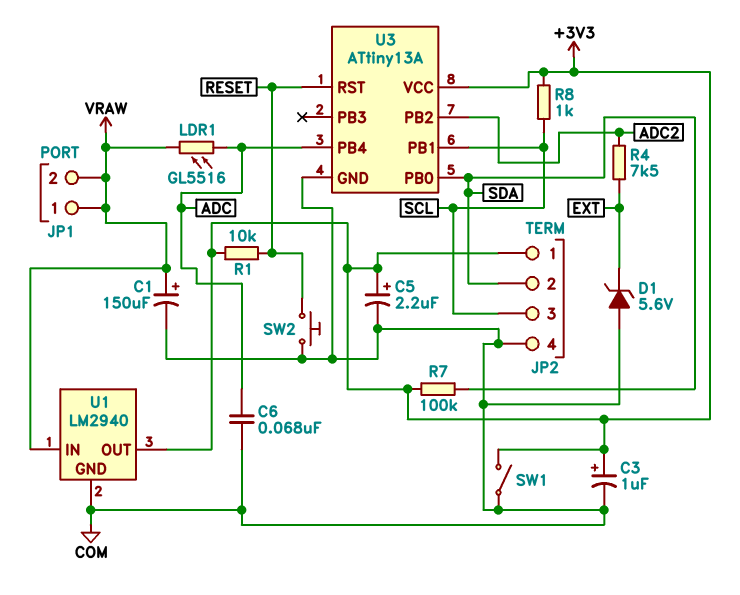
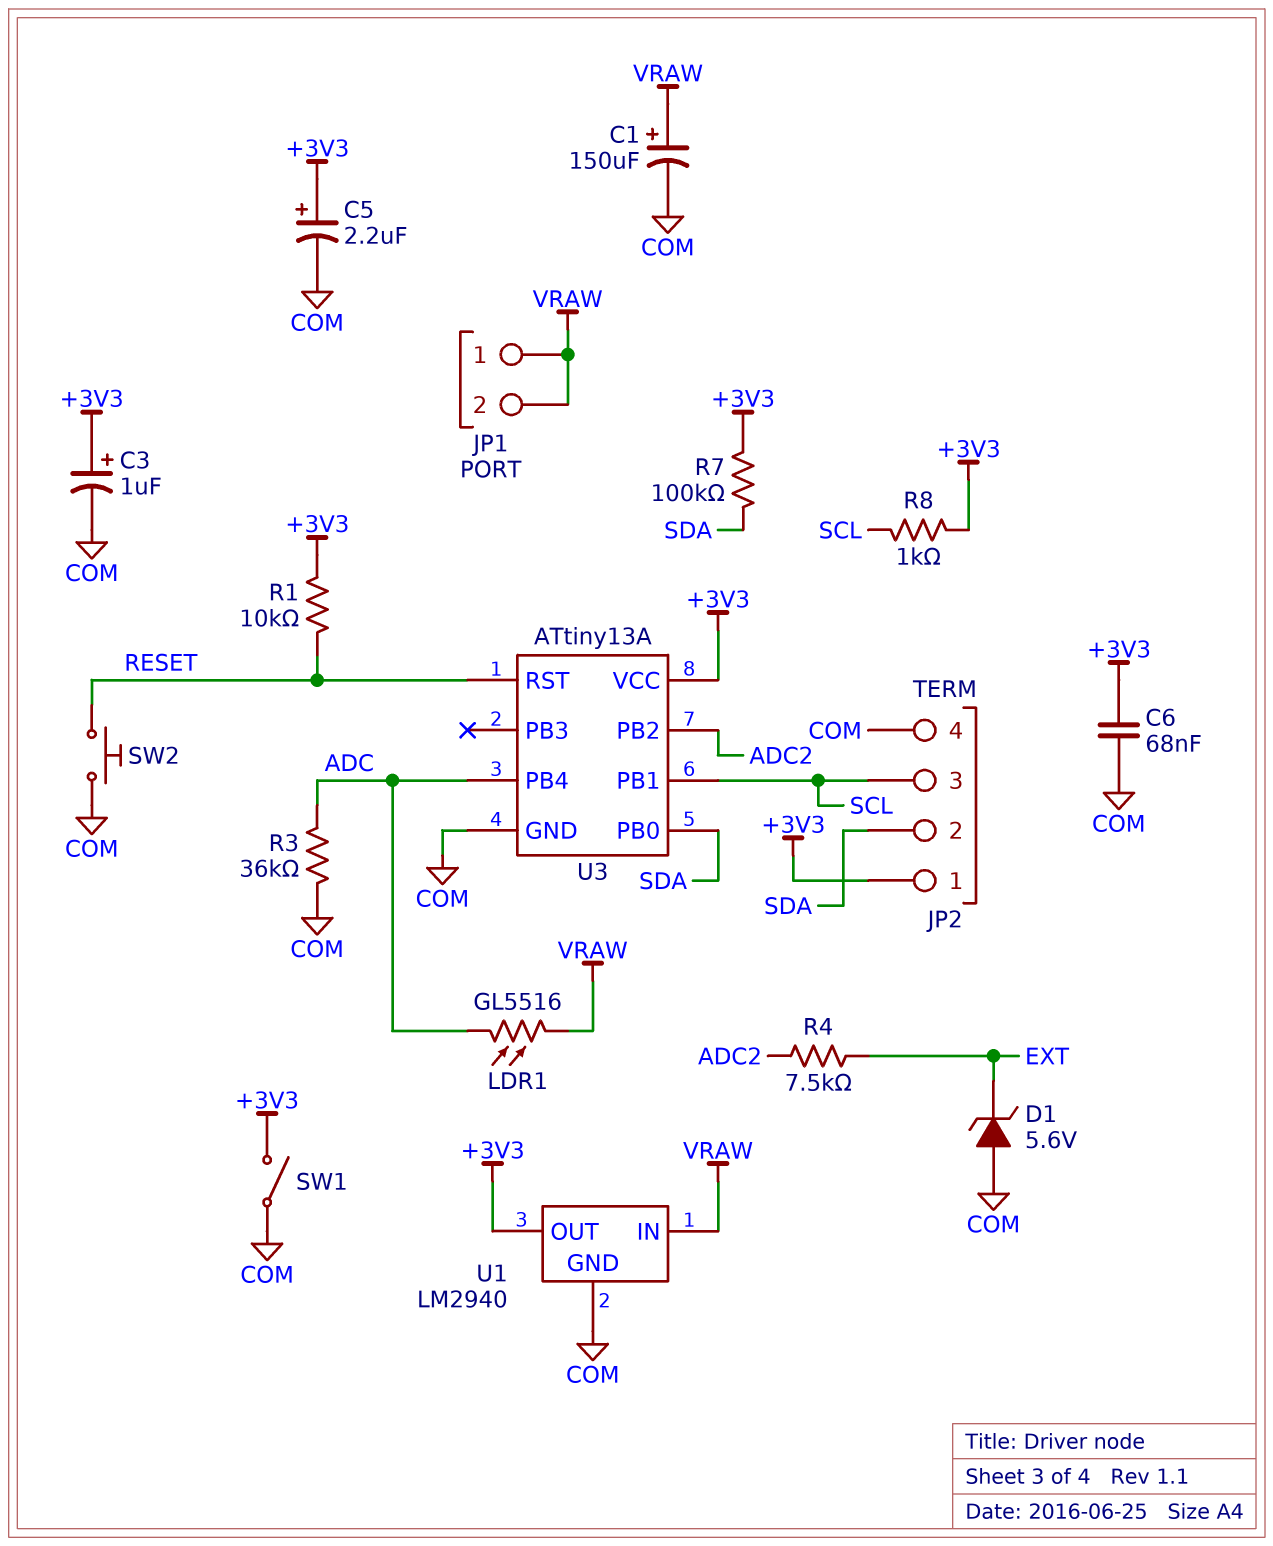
C6: 68nF (ADC, COM) -> 68nF (+3V3, COM)
R3: none -> 36k (ADC, COM)

